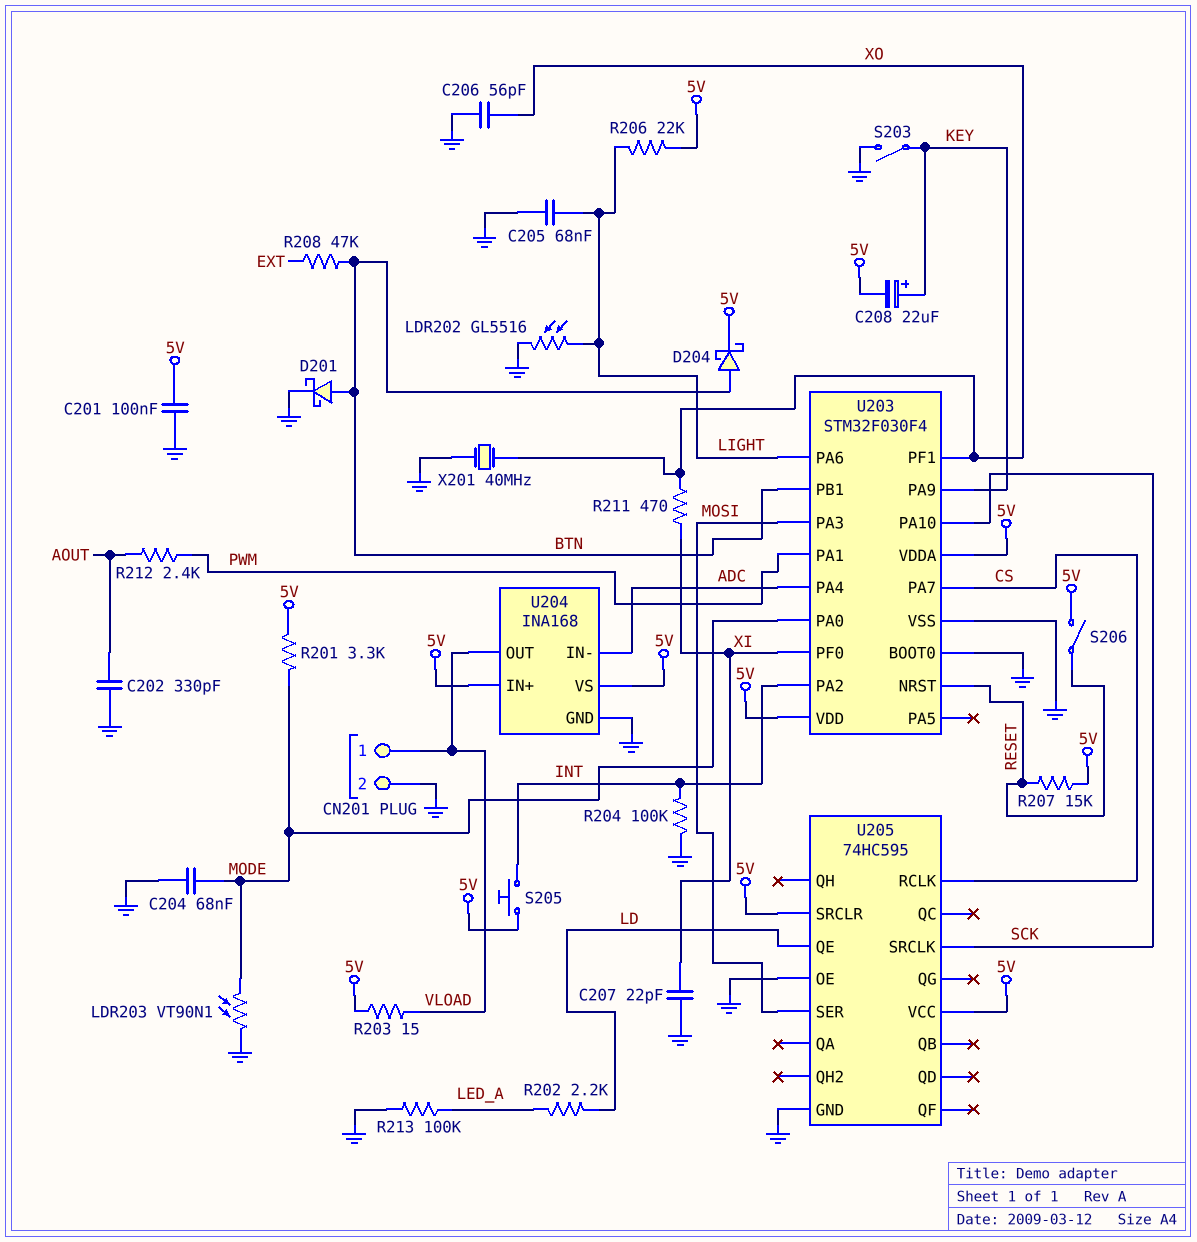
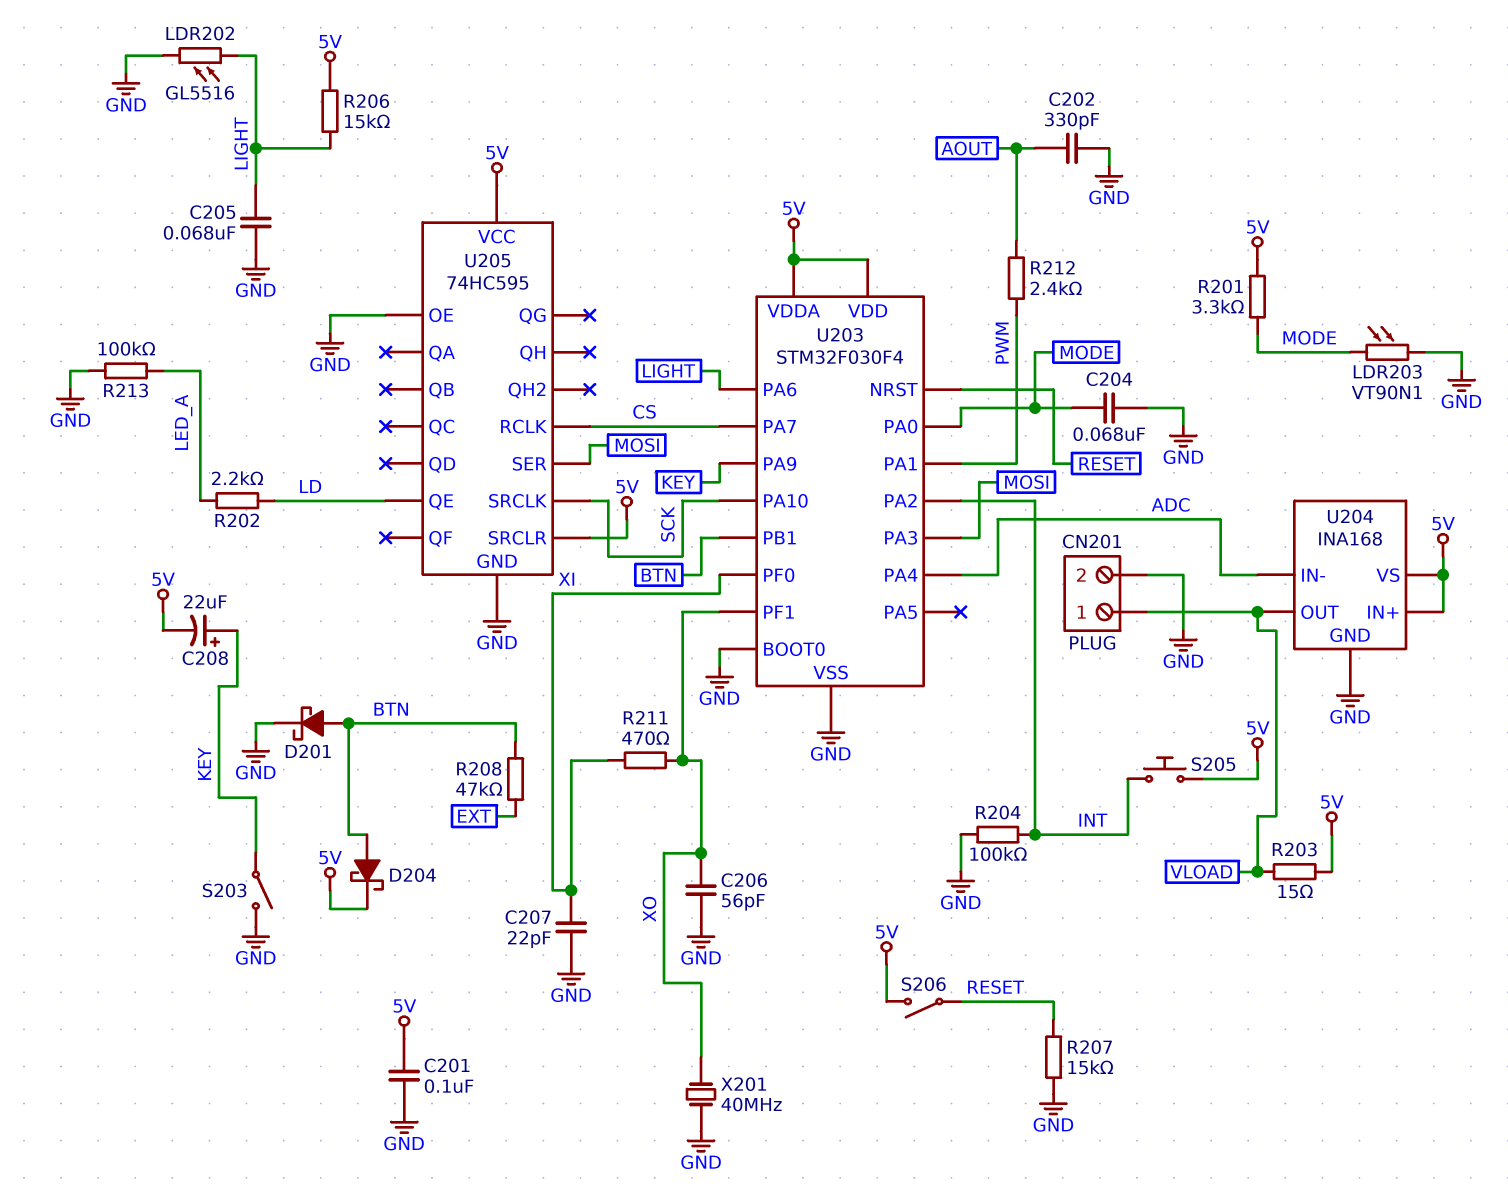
R206: 22k (5V, LIGHT) -> 15k (5V, LIGHT)
R207: 15k (5V, RESET) -> 15k (GND, RESET)

